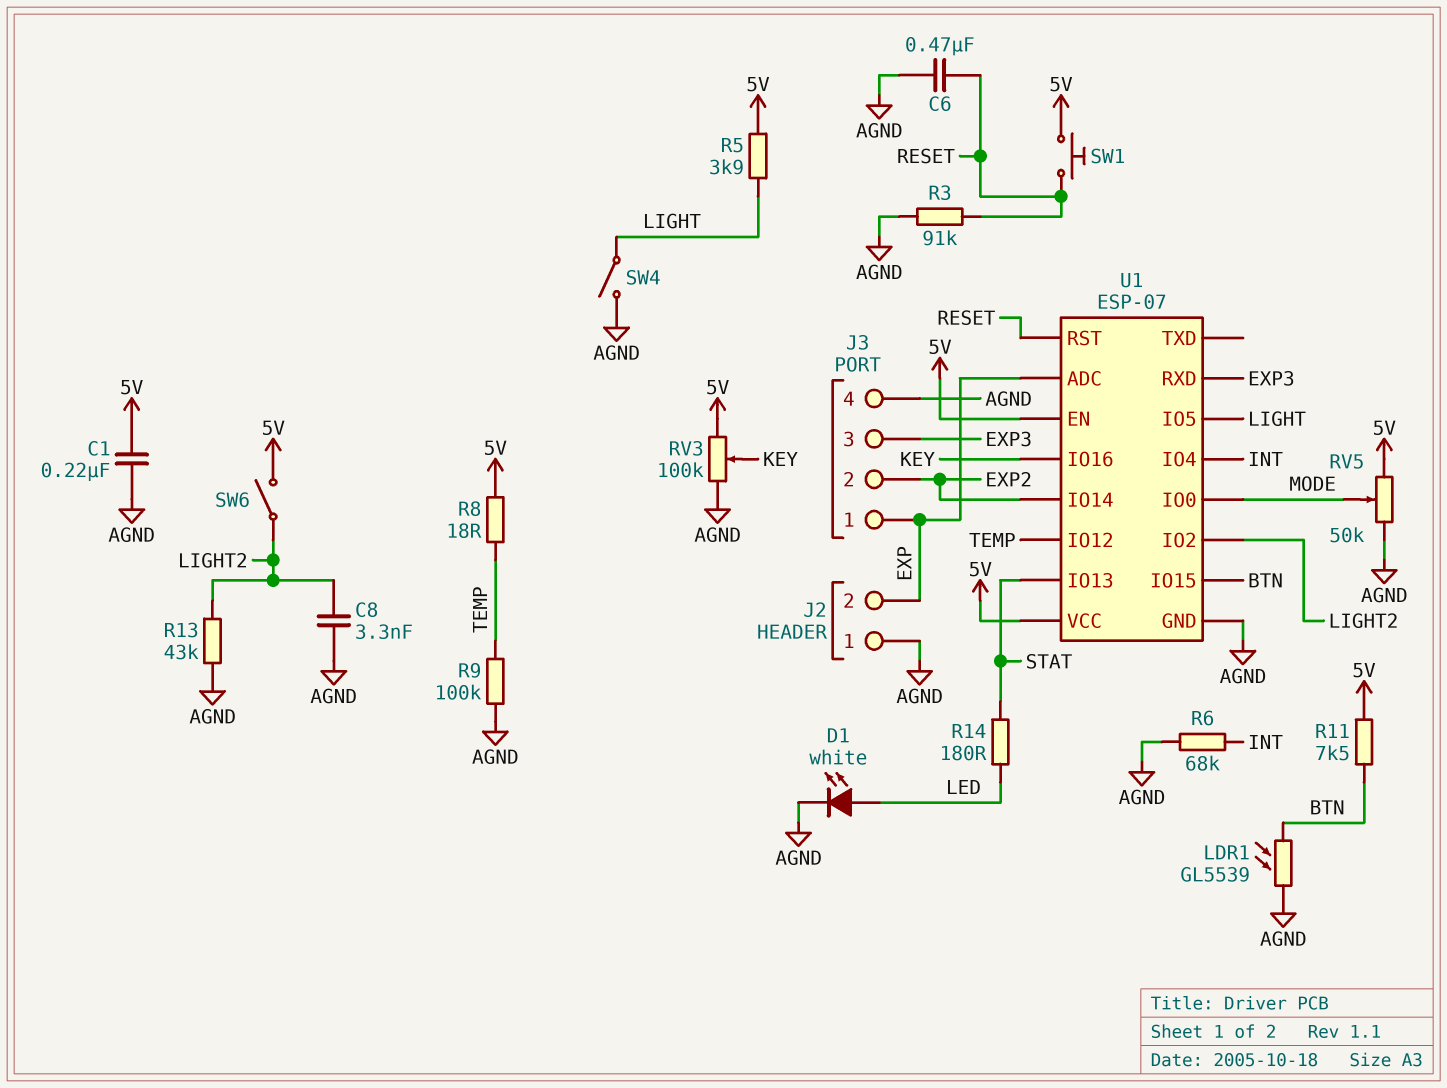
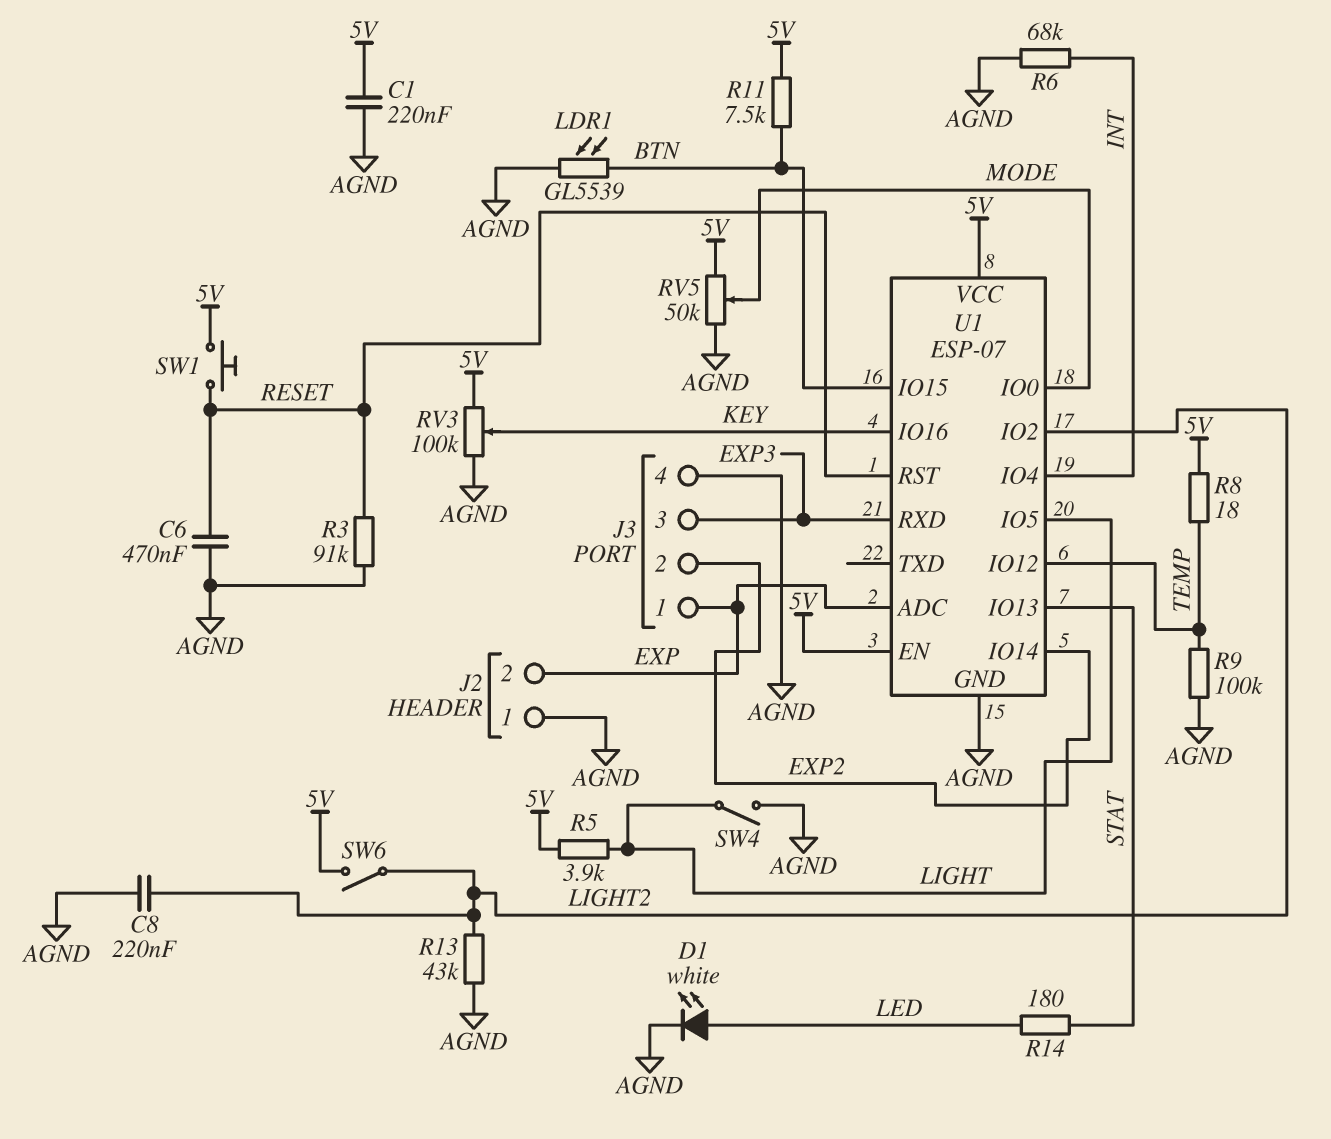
C8: 3.3nF (AGND, LIGHT2) -> 220nF (AGND, LIGHT2)

